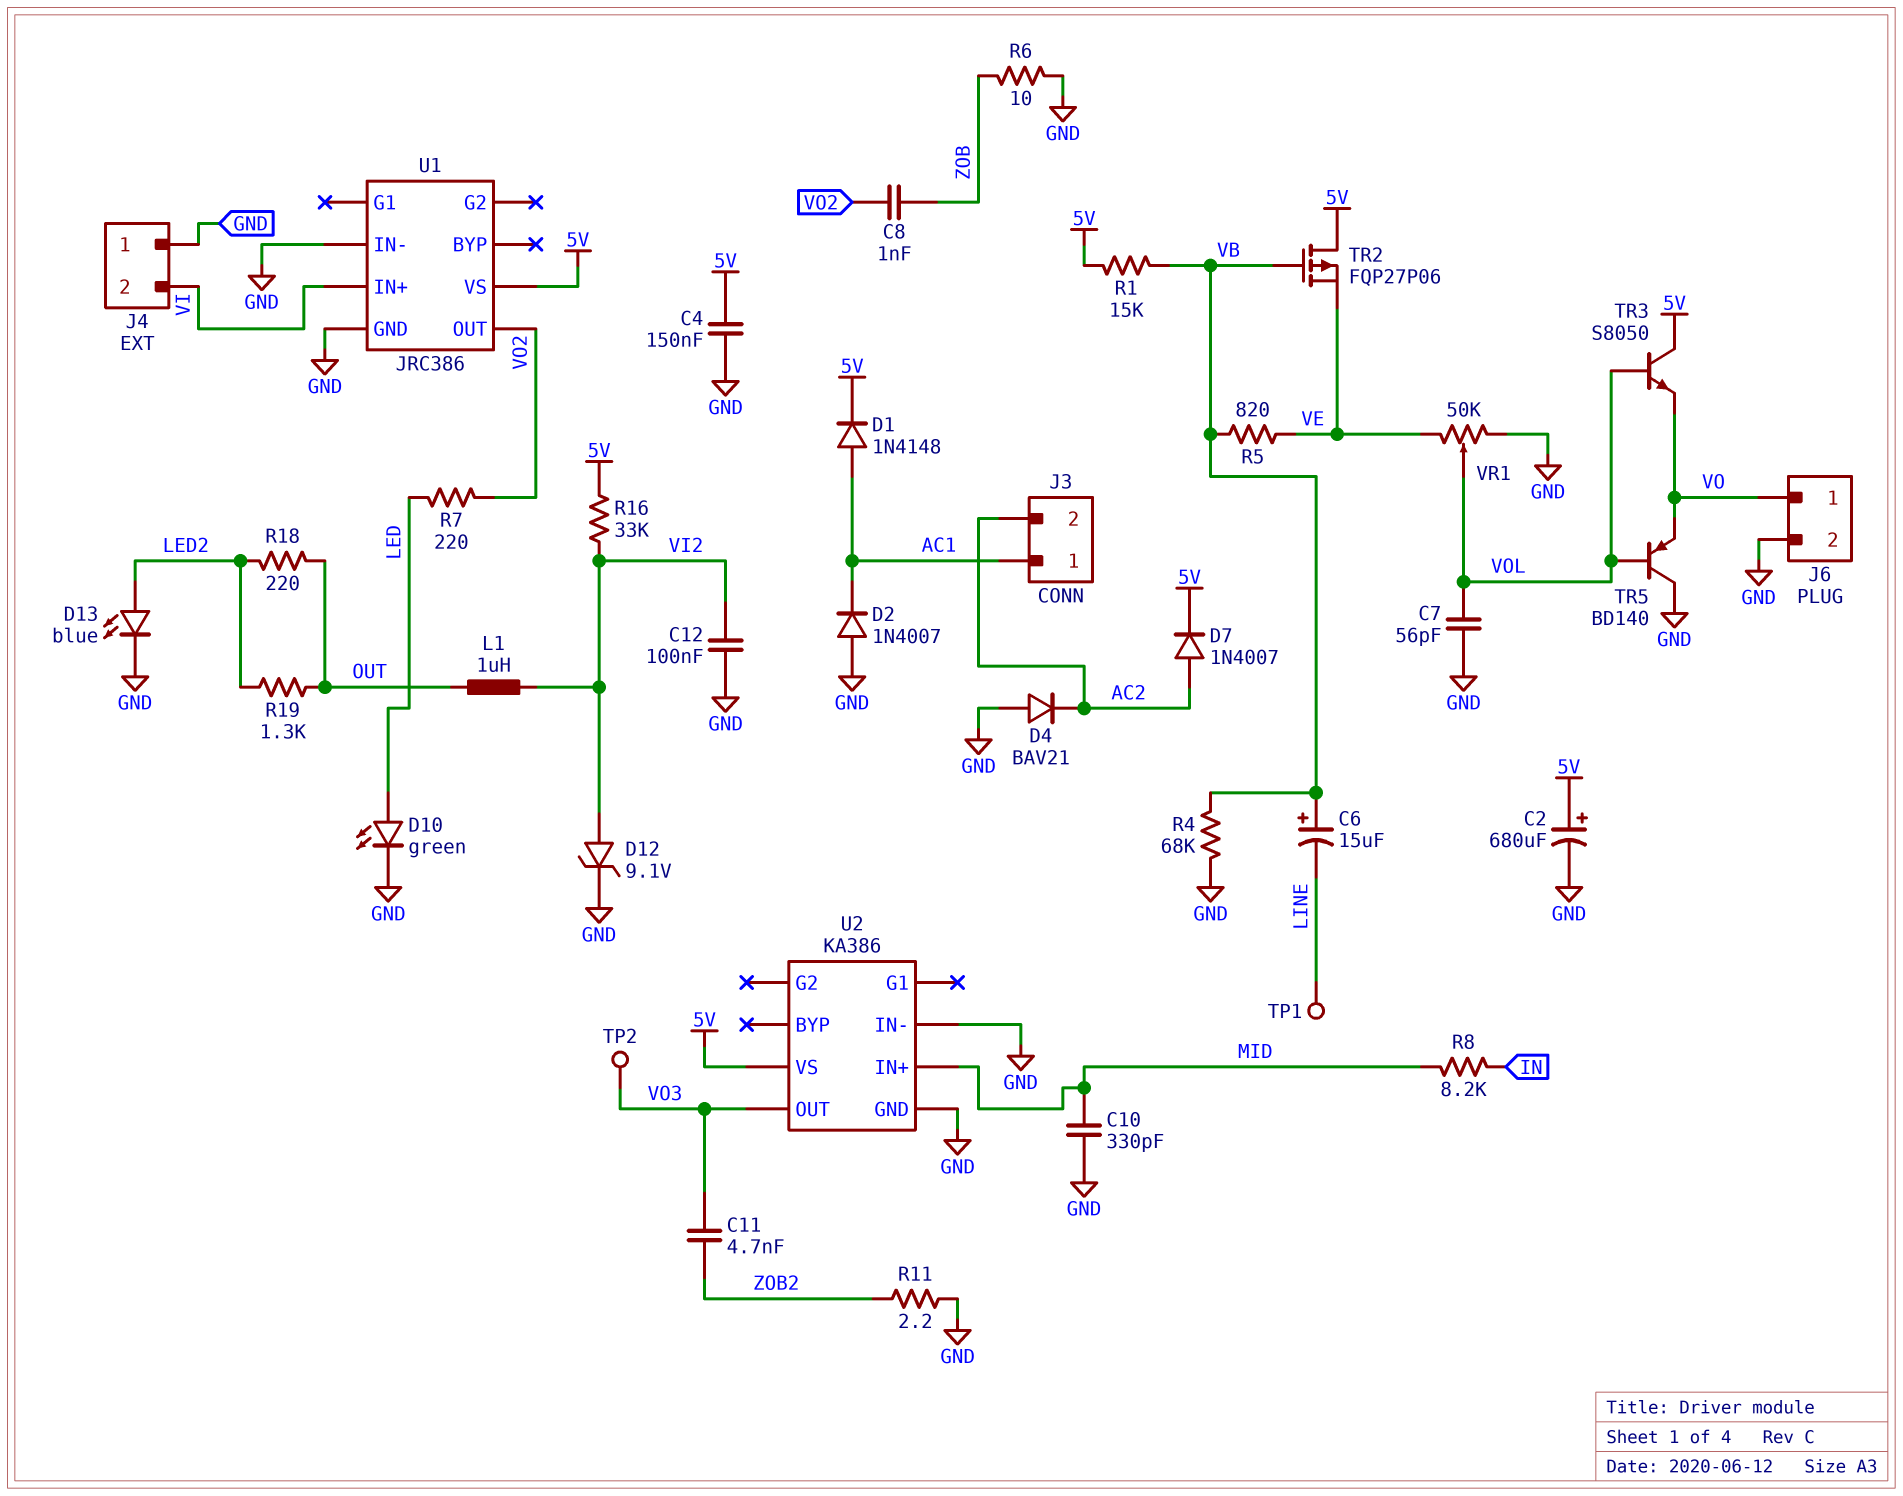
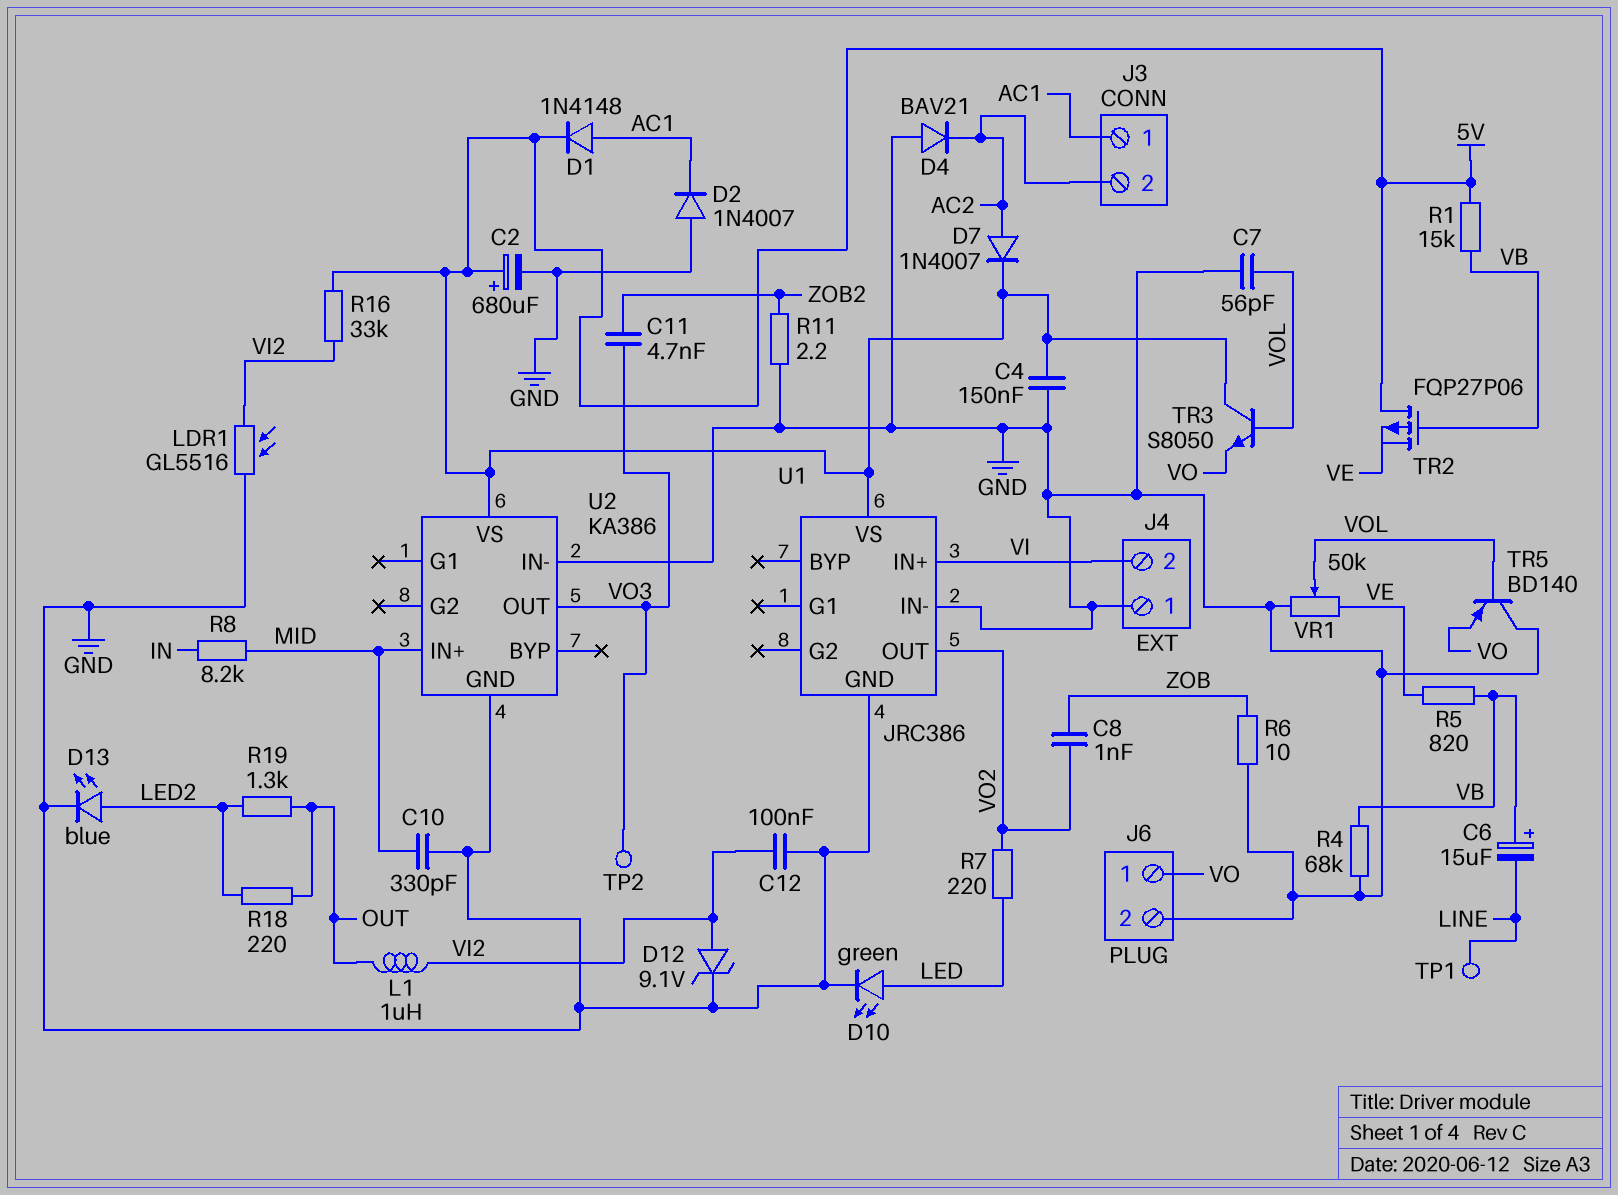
LDR1: none -> GL5516 (GND, VI2)

